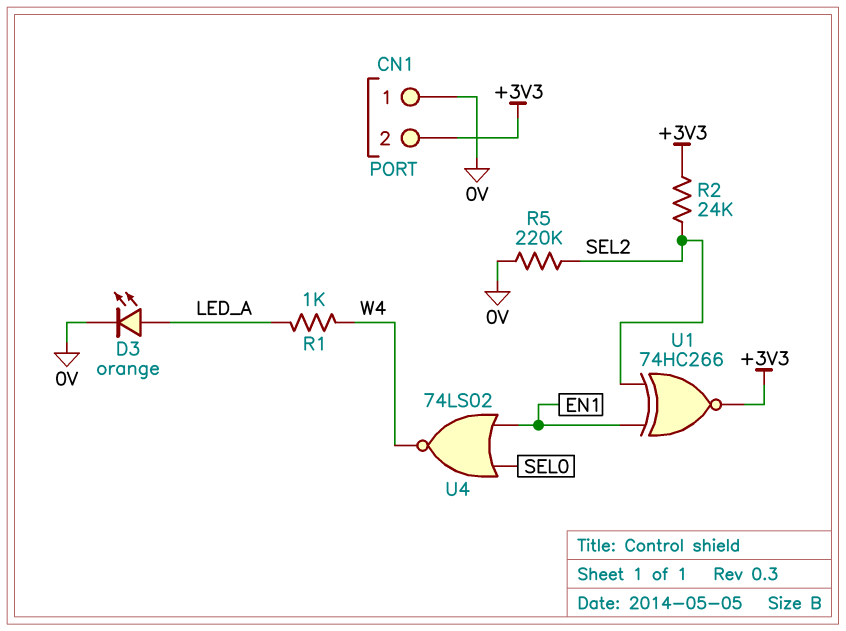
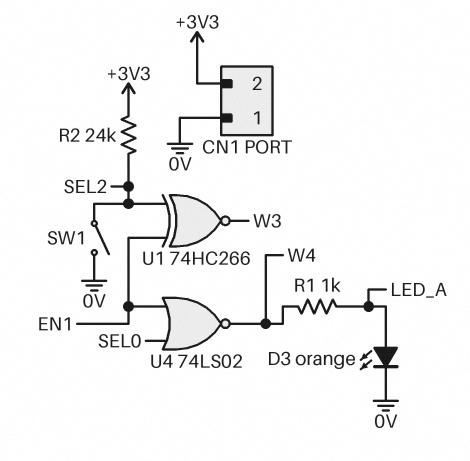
R5: 220k (0V, SEL2) -> none
SW1: none -> switch (0V, SEL2)
U1: XNOR 74HC266 (in EN1, in SEL2, out +3V3) -> XNOR 74HC266 (in EN1, in SEL2, out W3)

